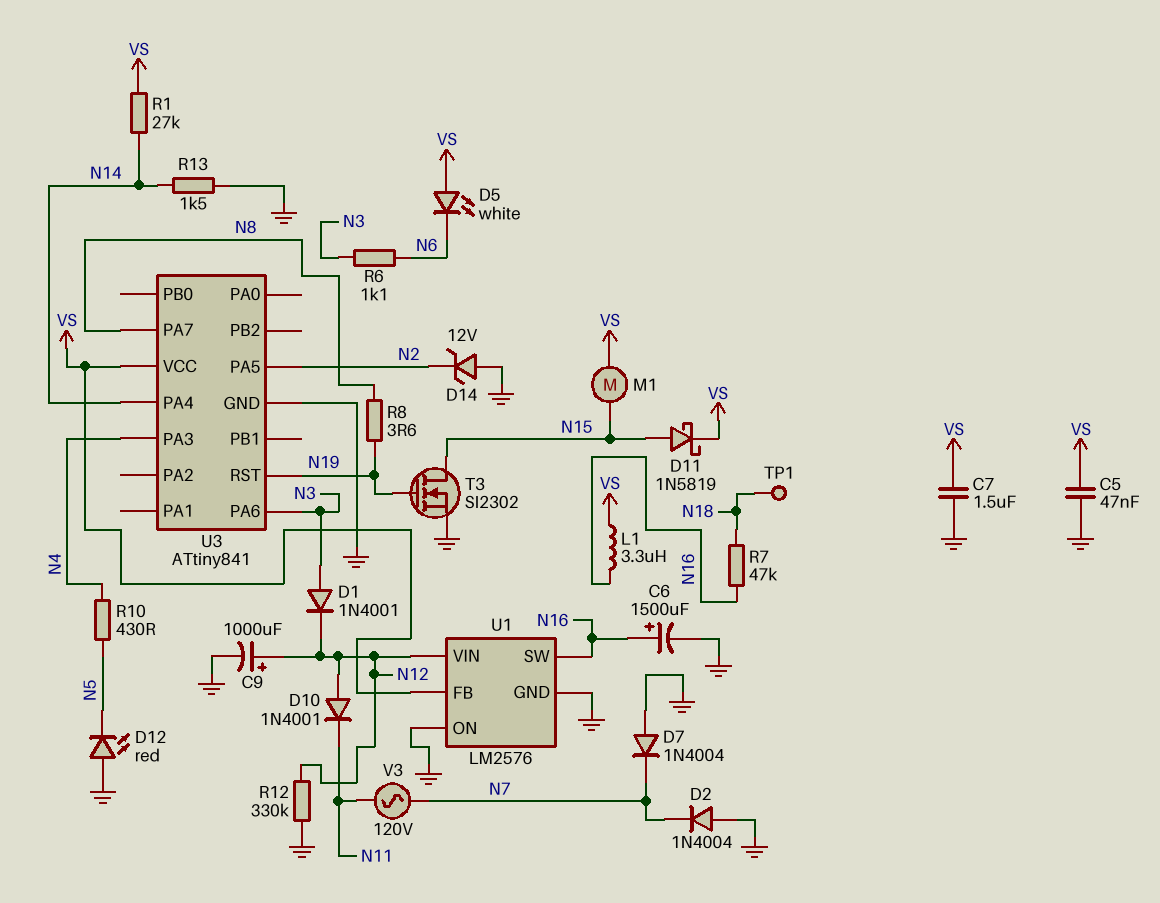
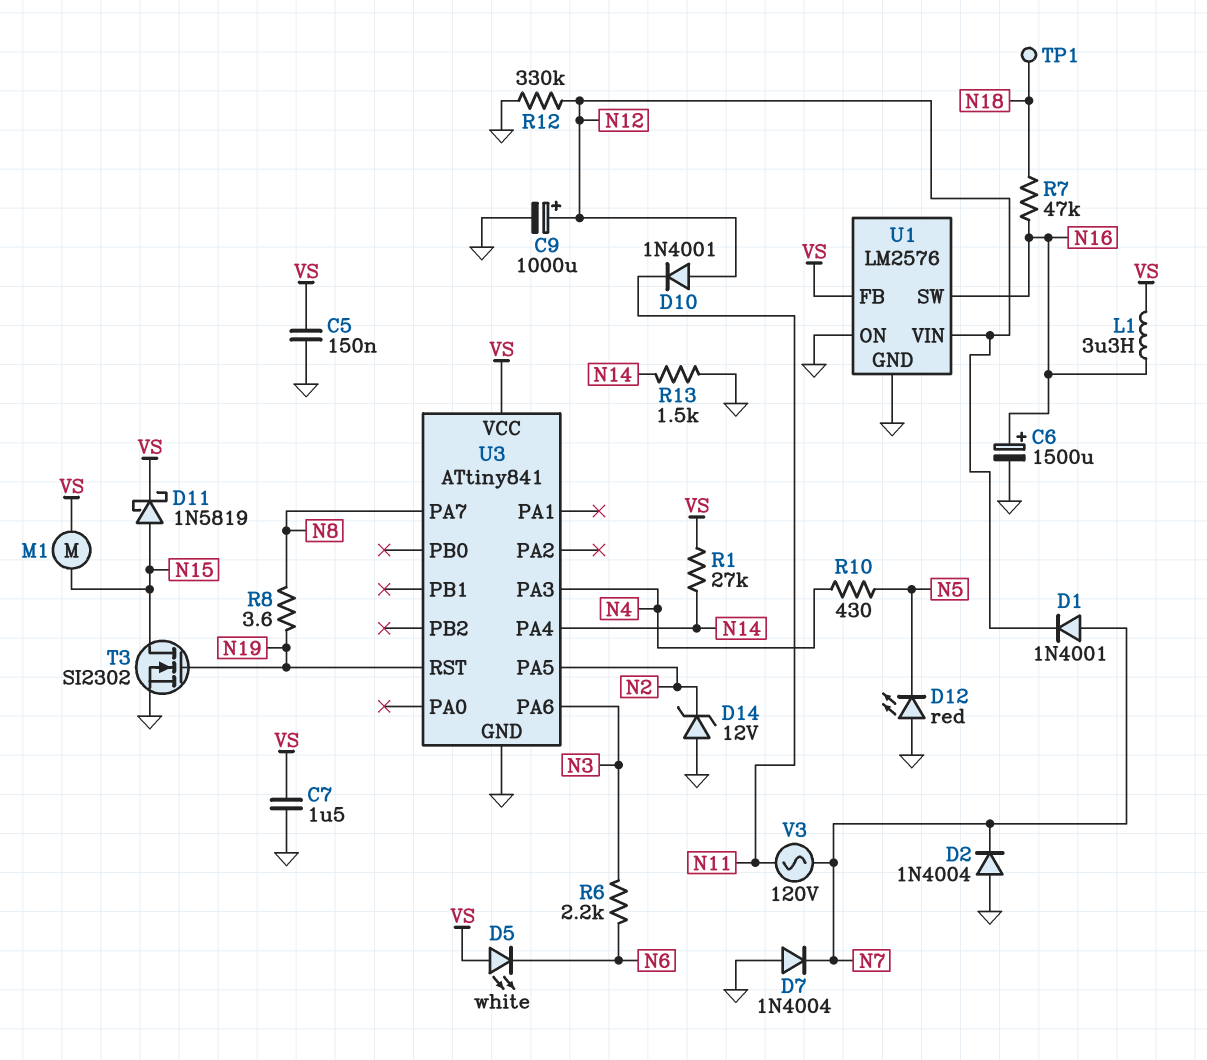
C5: 47nF (GND, VS) -> 150nF (GND, VS)
D1: diode 1N4001 (A N3, K N12) -> diode 1N4001 (A N7, K N12)
R6: 1.1k (N3, N6) -> 2.2k (N3, N6)

